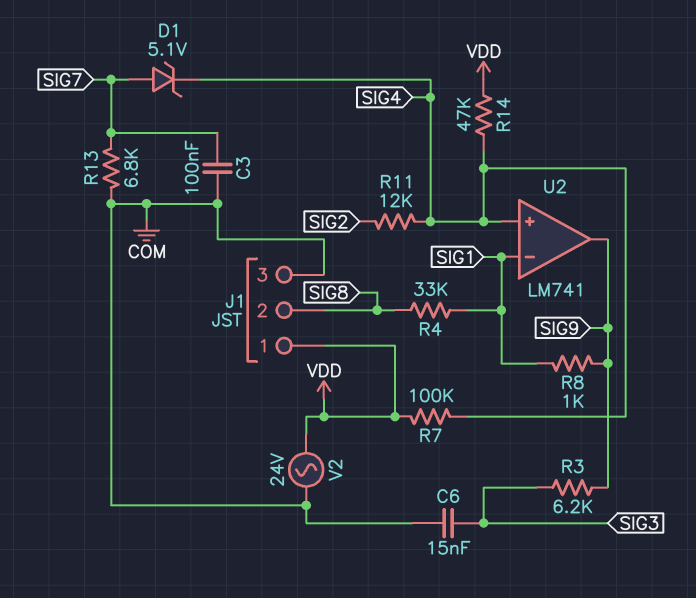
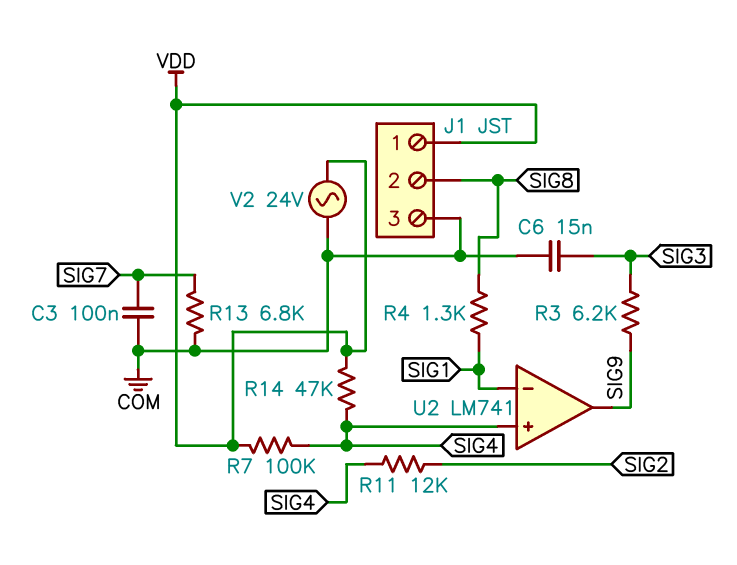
D1: zener 5.1V (A SIG7, K SIG4) -> none
R4: 33k (SIG1, SIG8) -> 1.3k (SIG1, SIG8)
R8: 1k (SIG1, SIG9) -> none

